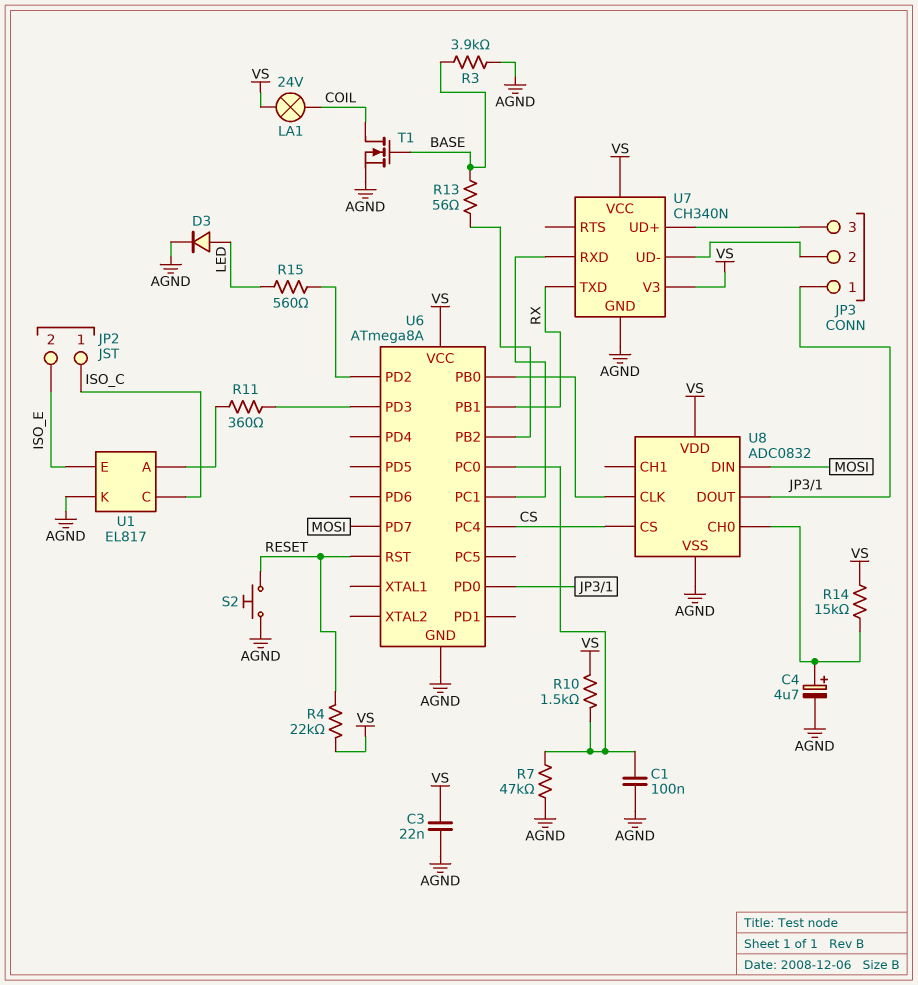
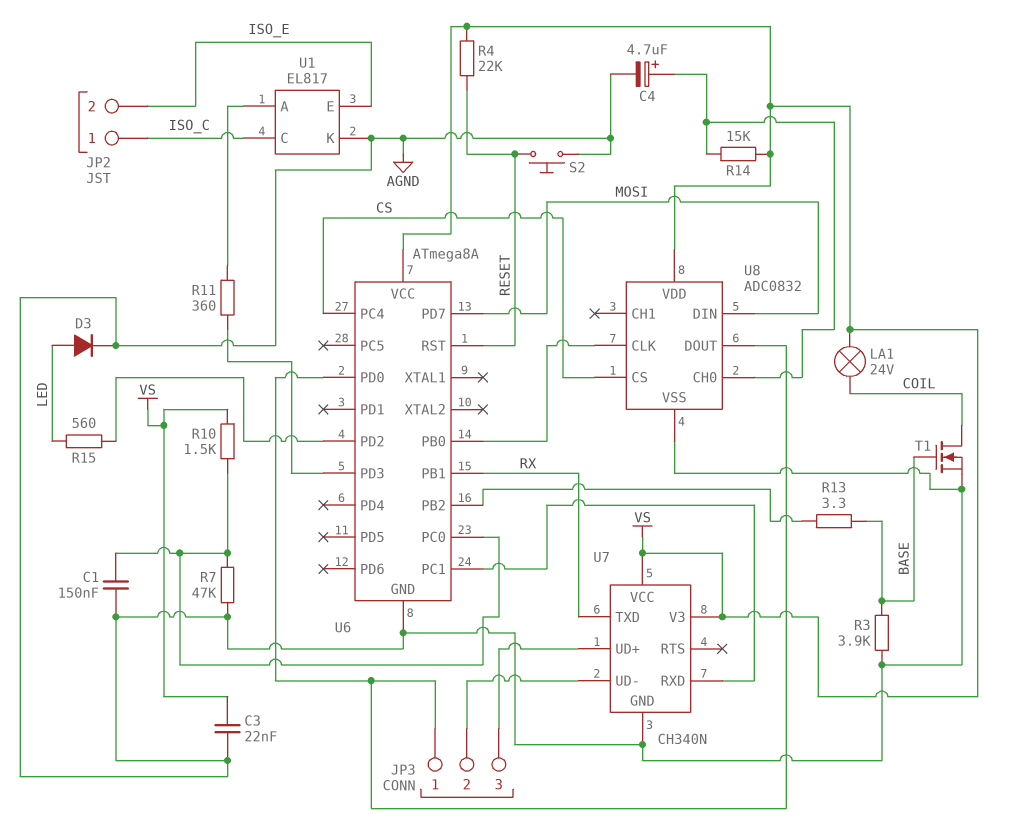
C1: 100nF (AGND, U6/PC0) -> 150nF (AGND, U6/PC0)
R13: 56 (BASE, U6/PB2) -> 3.3 (BASE, U6/PB2)

